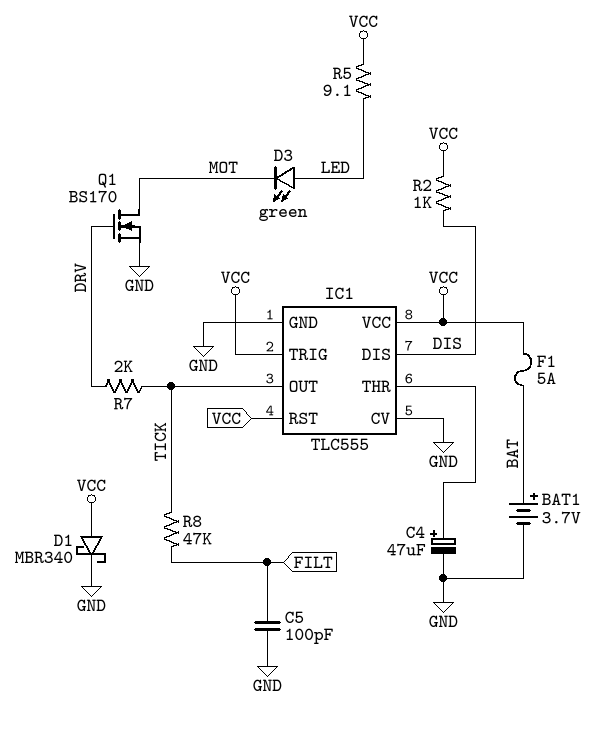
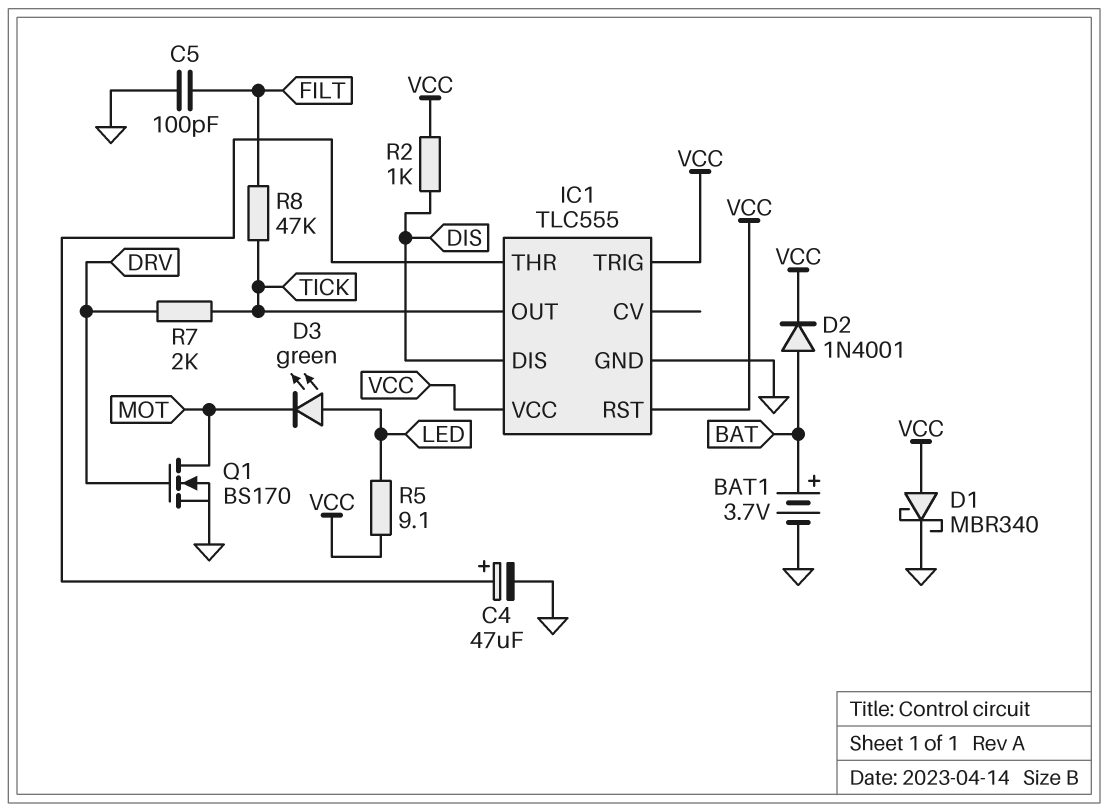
D2: none -> diode 1N4001 (A BAT, K VCC)
F1: 5A (BAT, VCC) -> none
IC1 pin CV: GND -> none

